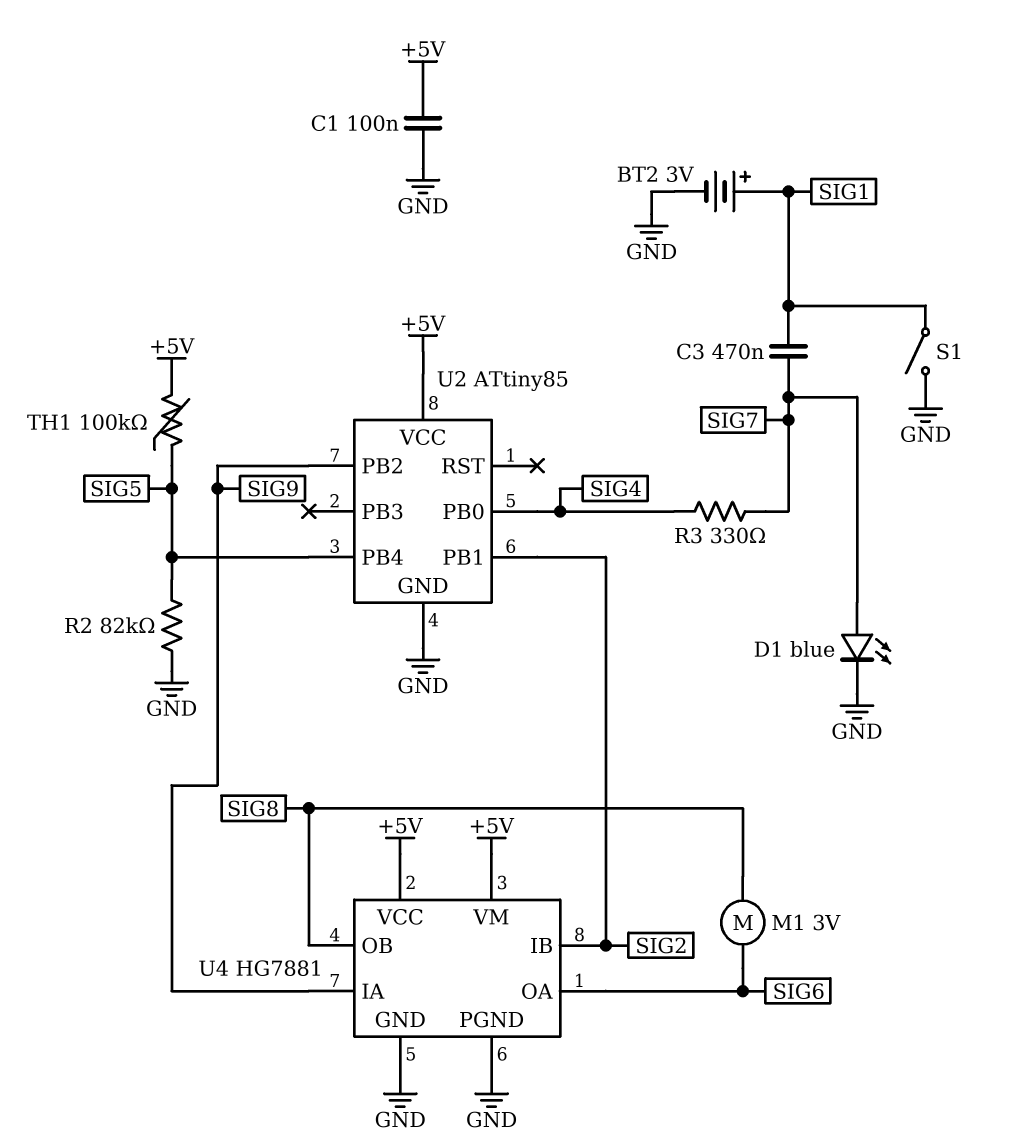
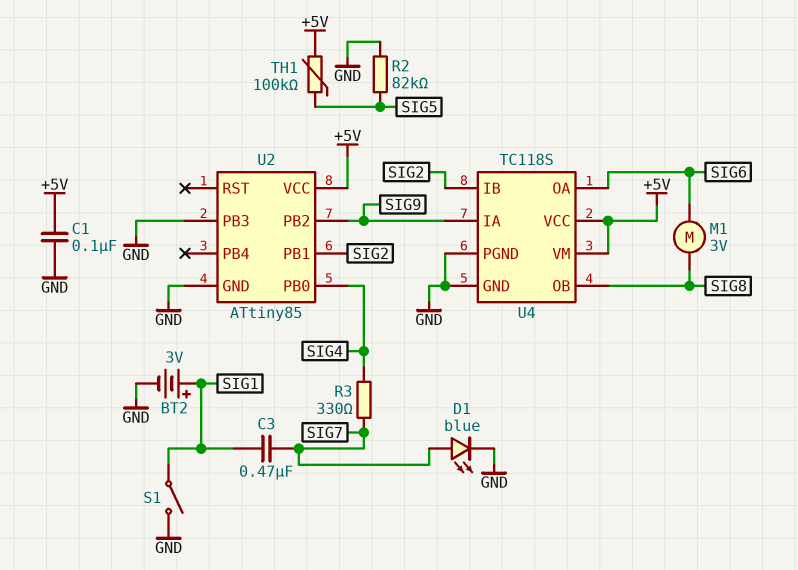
U2 pin PB3: none -> GND
U2 pin PB4: SIG5 -> none
U4: HG7881 -> TC118S

